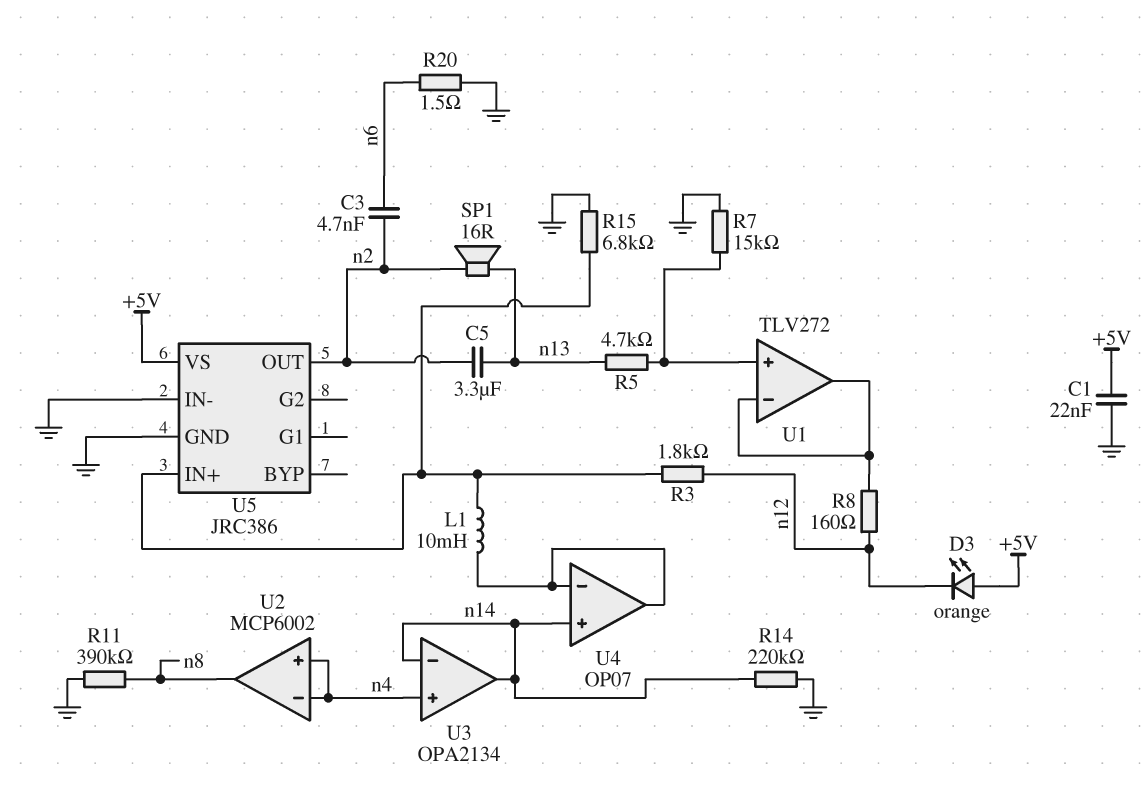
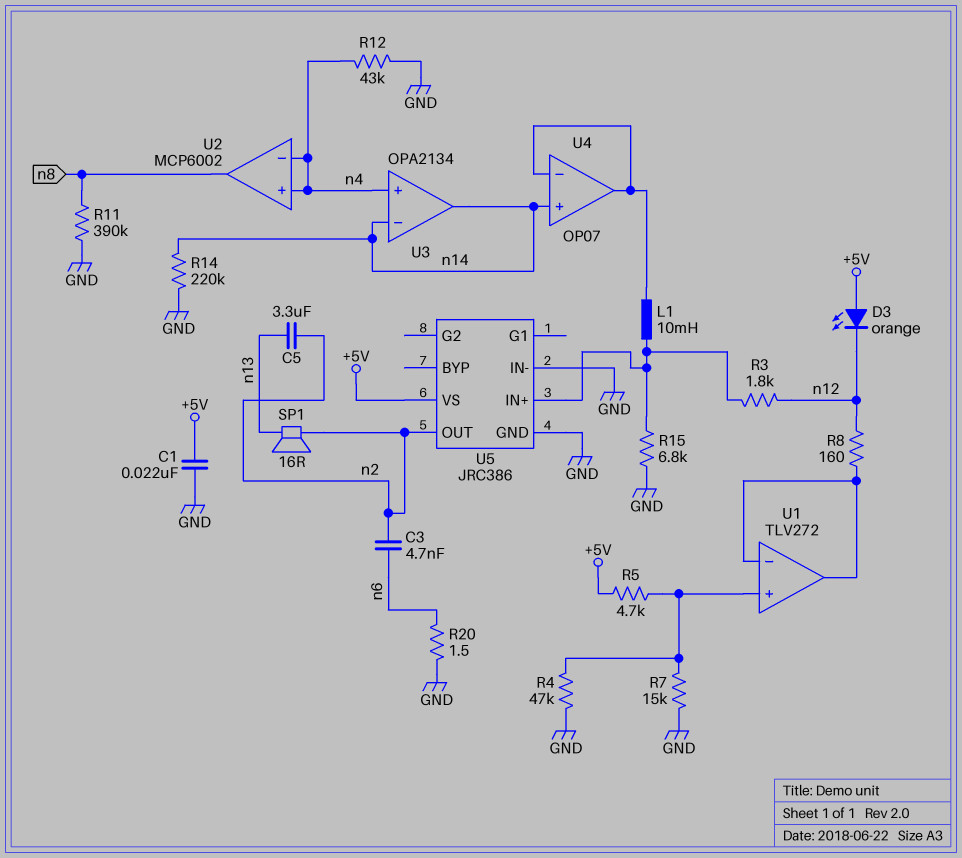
R4: none -> 47k (GND, U1/in+)
R5: 4.7k (U1/in+, n13) -> 4.7k (+5V, U1/in+)
R12: none -> 43k (GND, n4)

